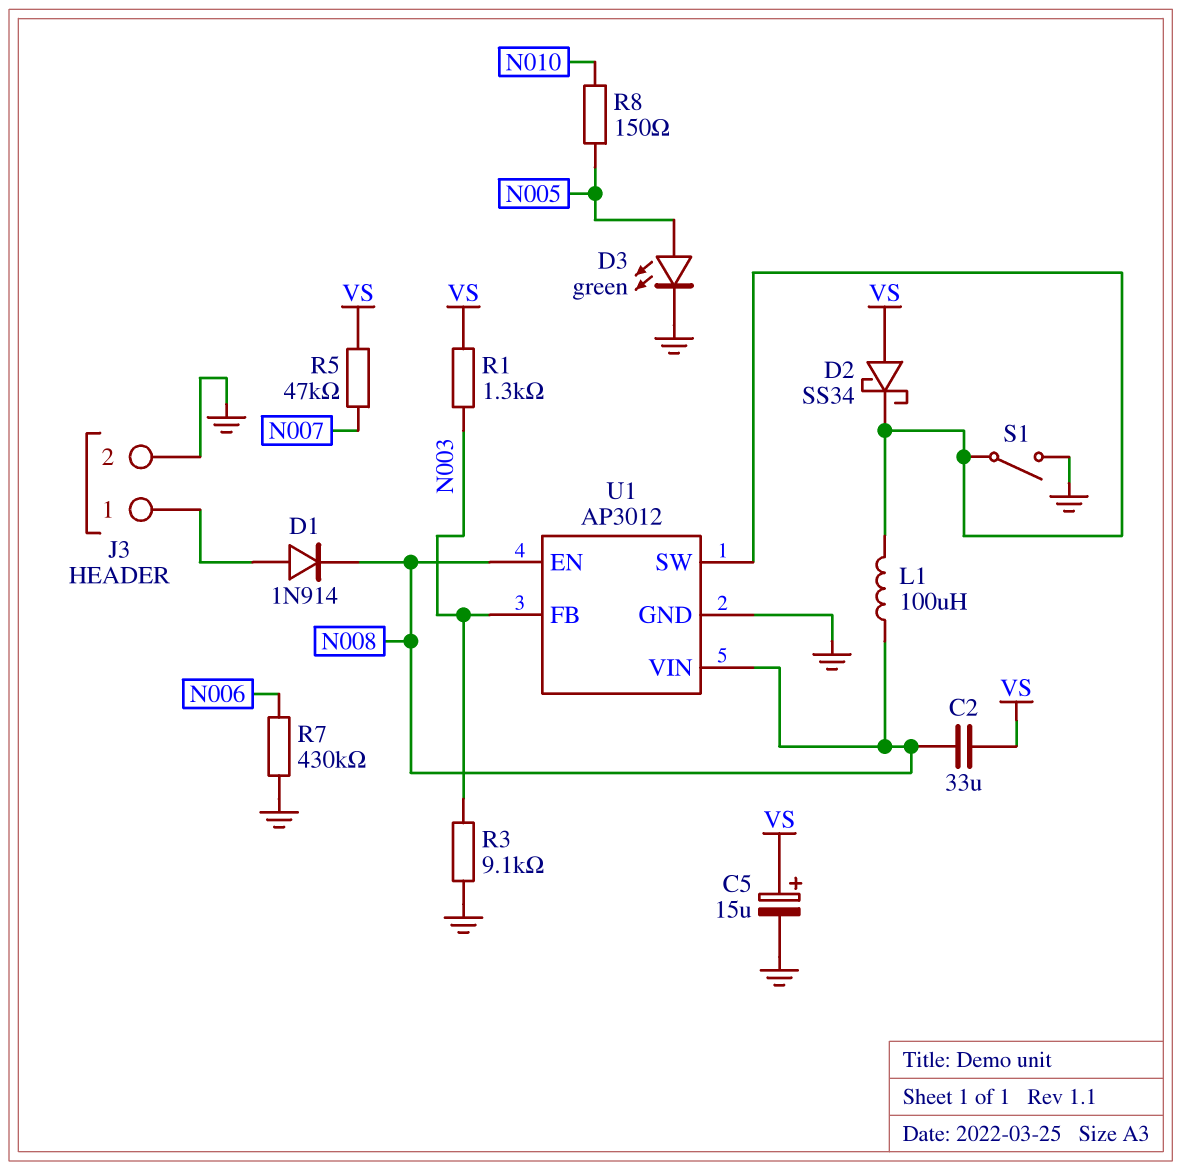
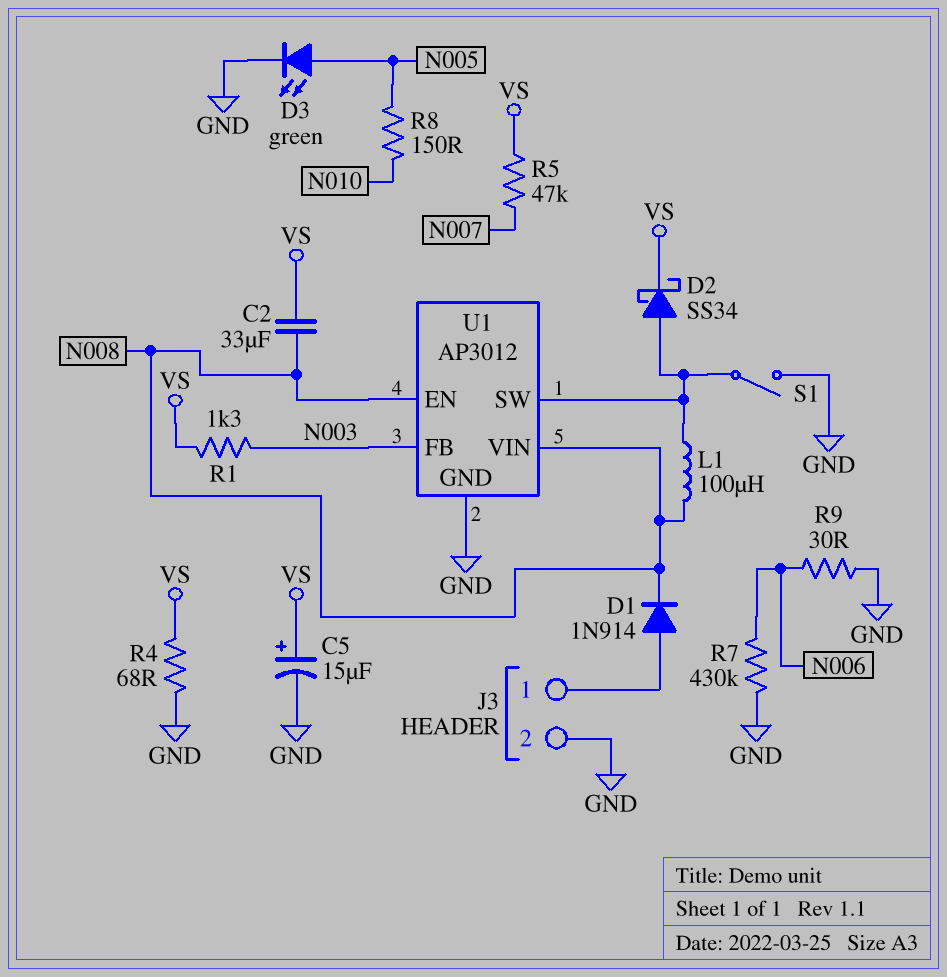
D2: schottky SS34 (A VS, K U1/SW) -> schottky SS34 (A U1/SW, K VS)
R3: 9.1k (GND, N003) -> none
R4: none -> 68 (GND, VS)
R9: none -> 30 (GND, N006)

